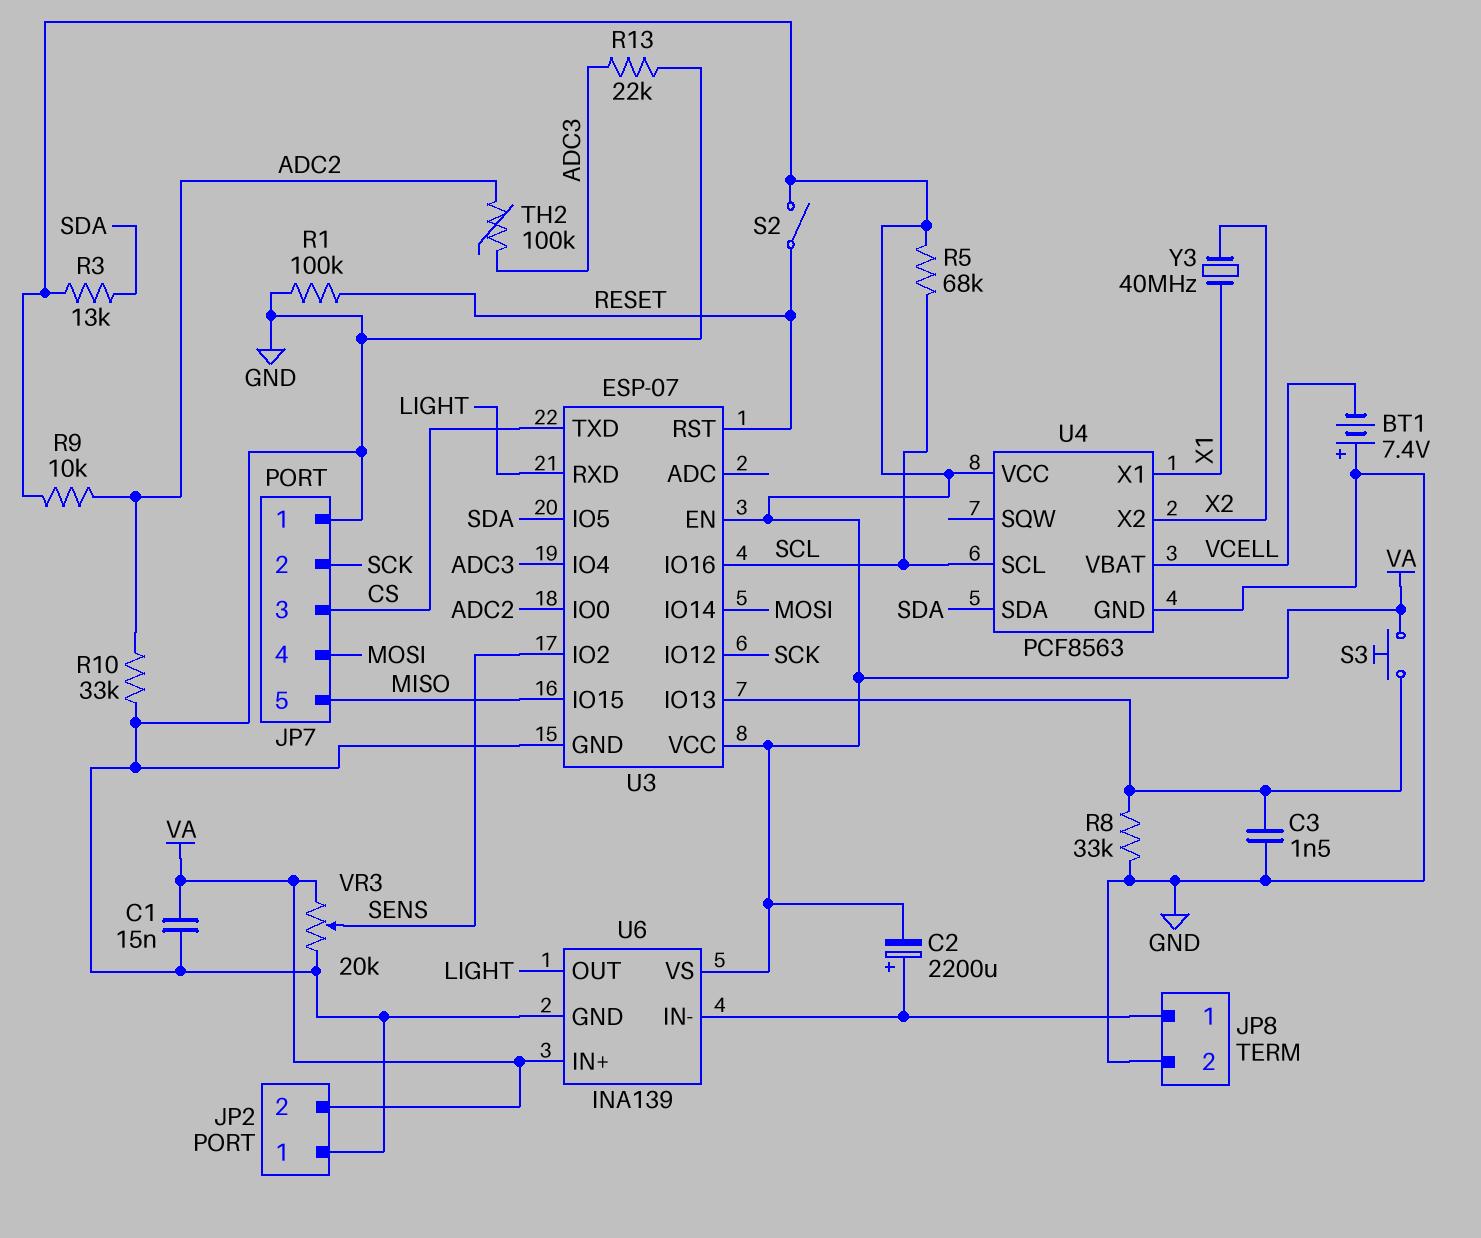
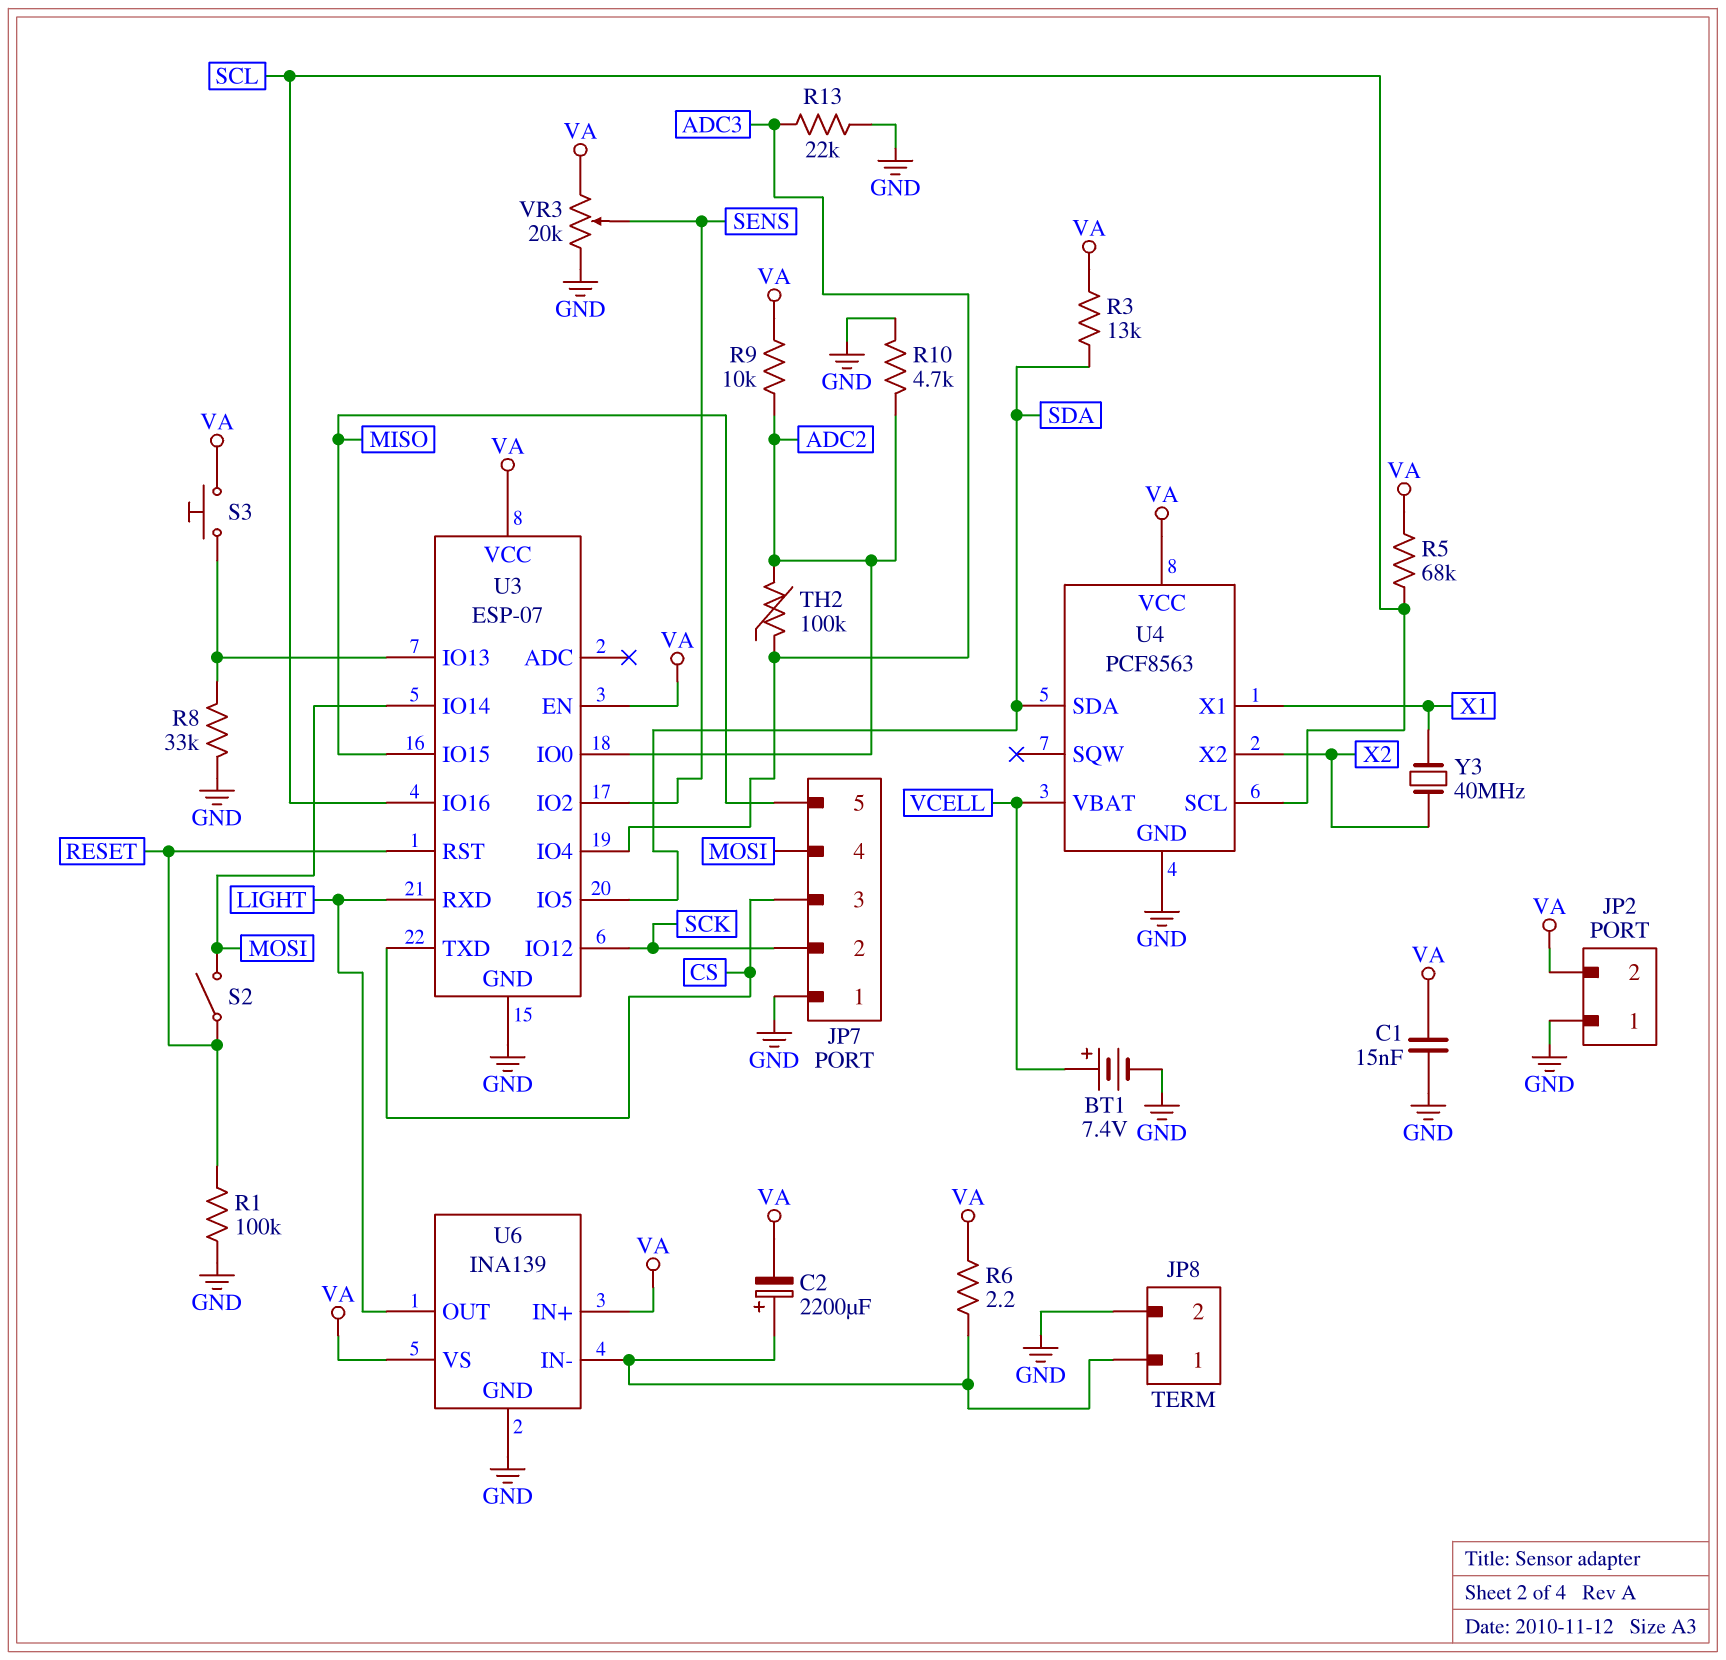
BT1: 7.4V (plus GND, minus VCELL) -> 7.4V (plus VCELL, minus GND)
C3: 1.5nF (GND, U3/IO13) -> none
R6: none -> 2.2 (JP8/1, VA)
R10: 33k (ADC2, GND) -> 4.7k (ADC2, GND)
S2: switch (RESET, VA) -> switch (MOSI, RESET)

